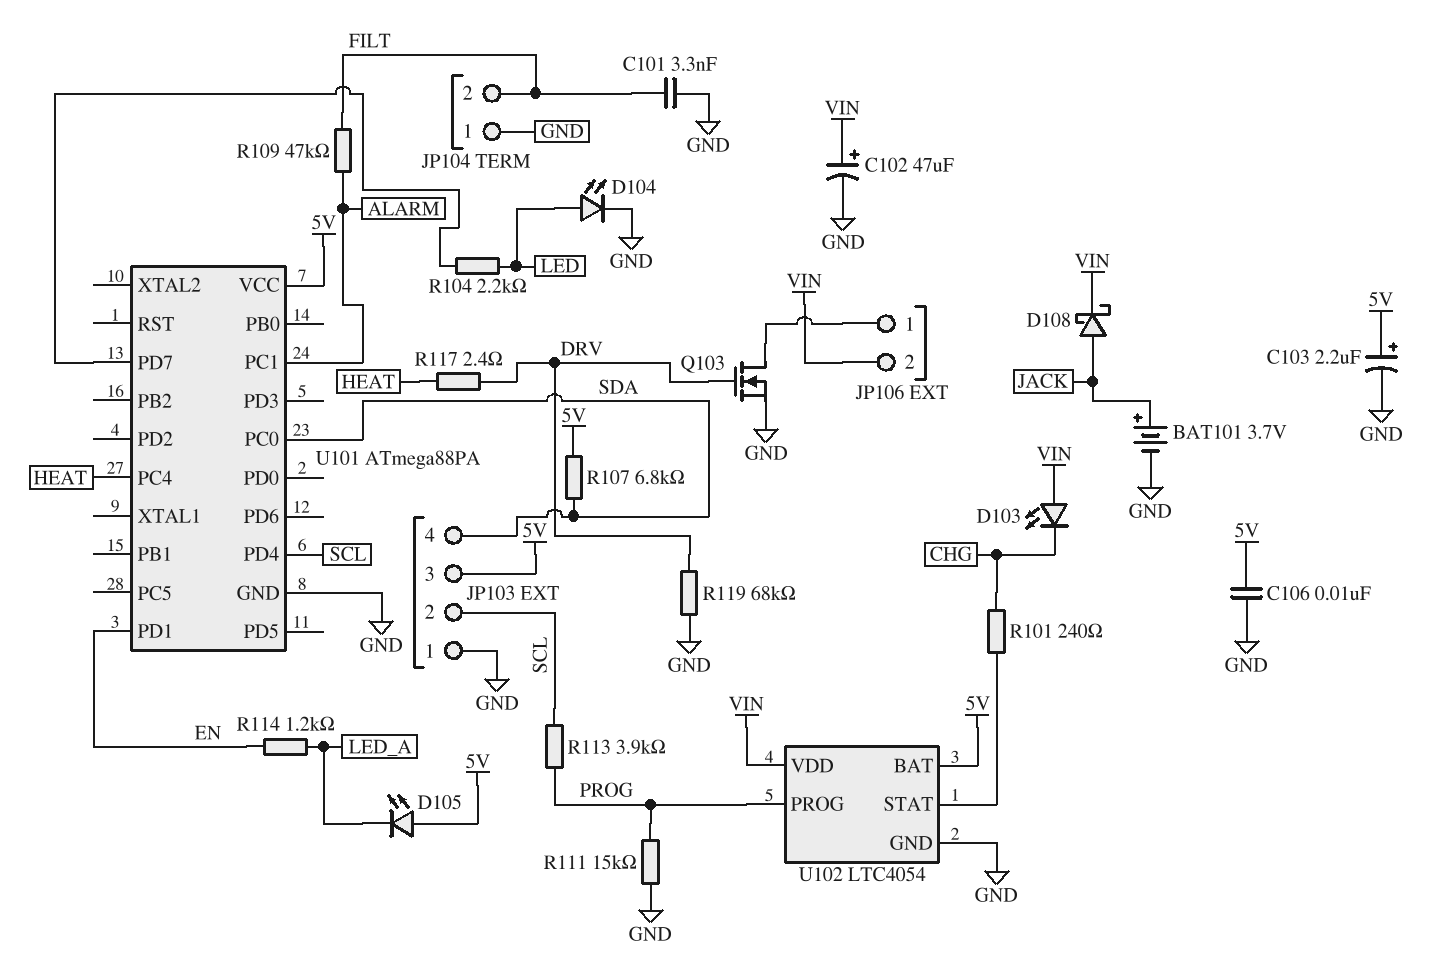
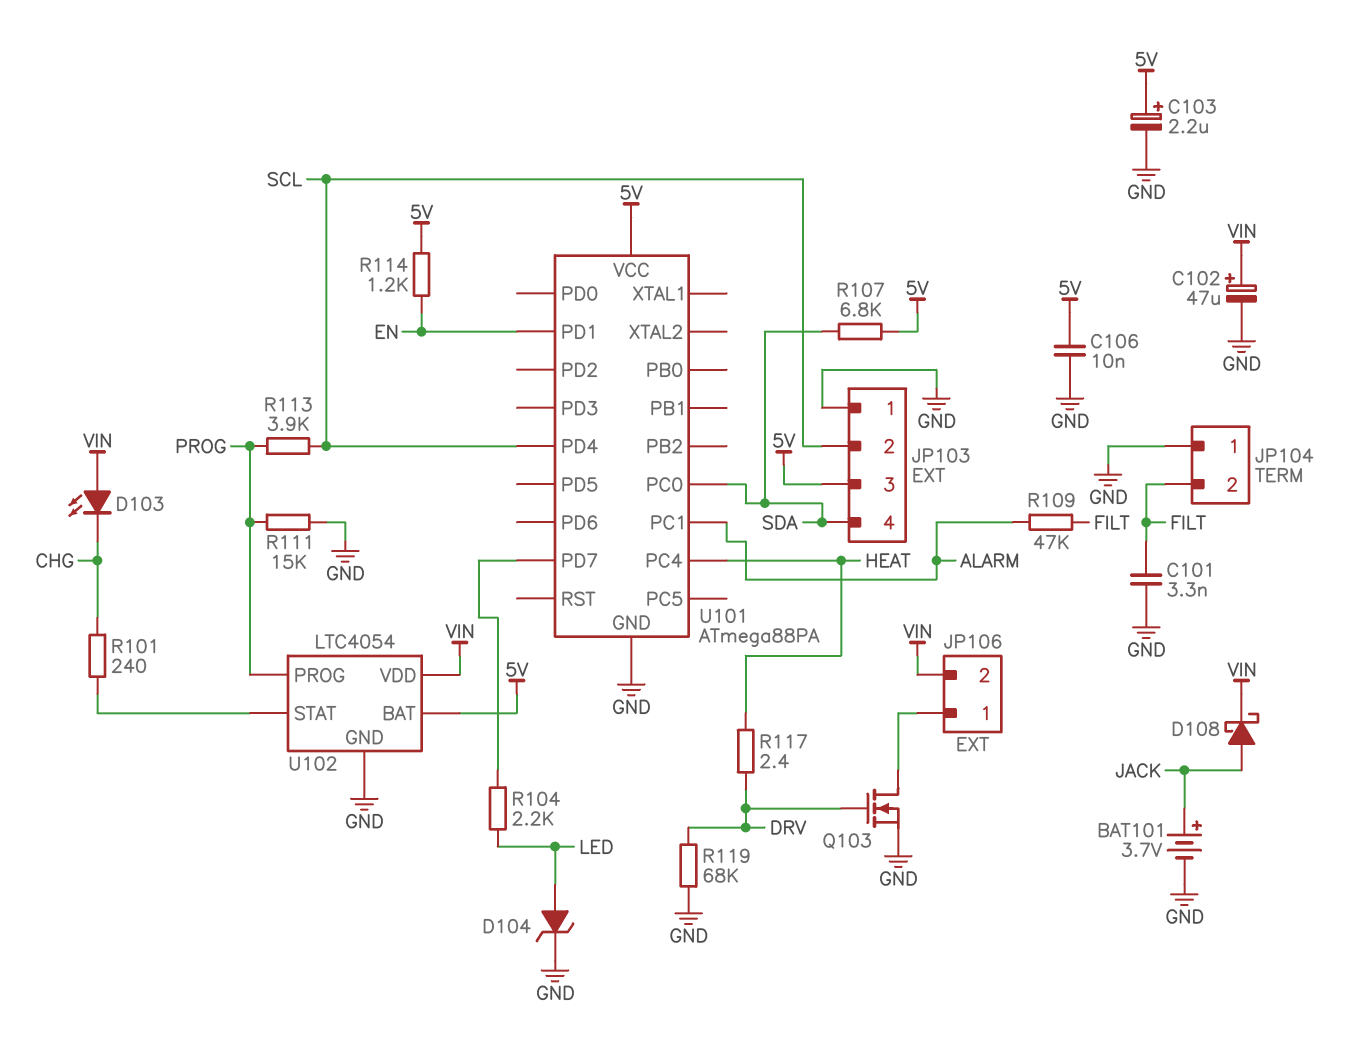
D104: LED (A LED, K GND) -> zener (A LED, K GND)
D105: LED (A 5V, K LED_A) -> none
R114: 1.2k (EN, LED_A) -> 1.2k (5V, EN)

